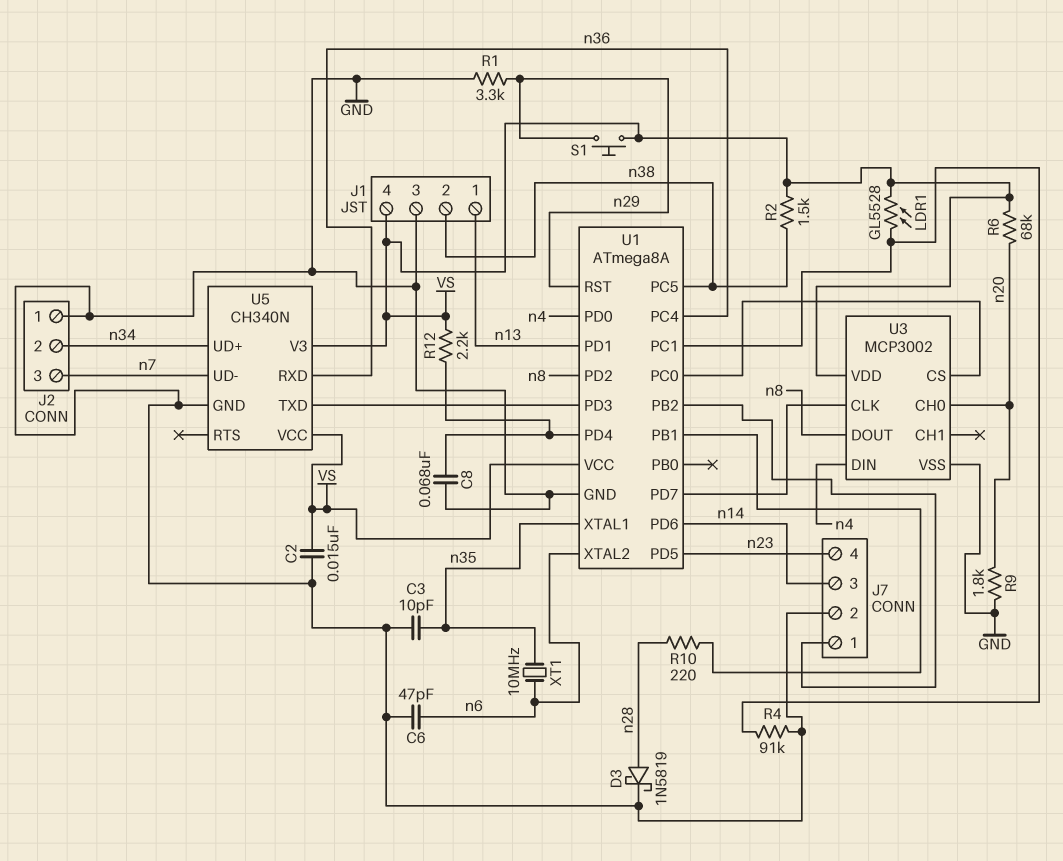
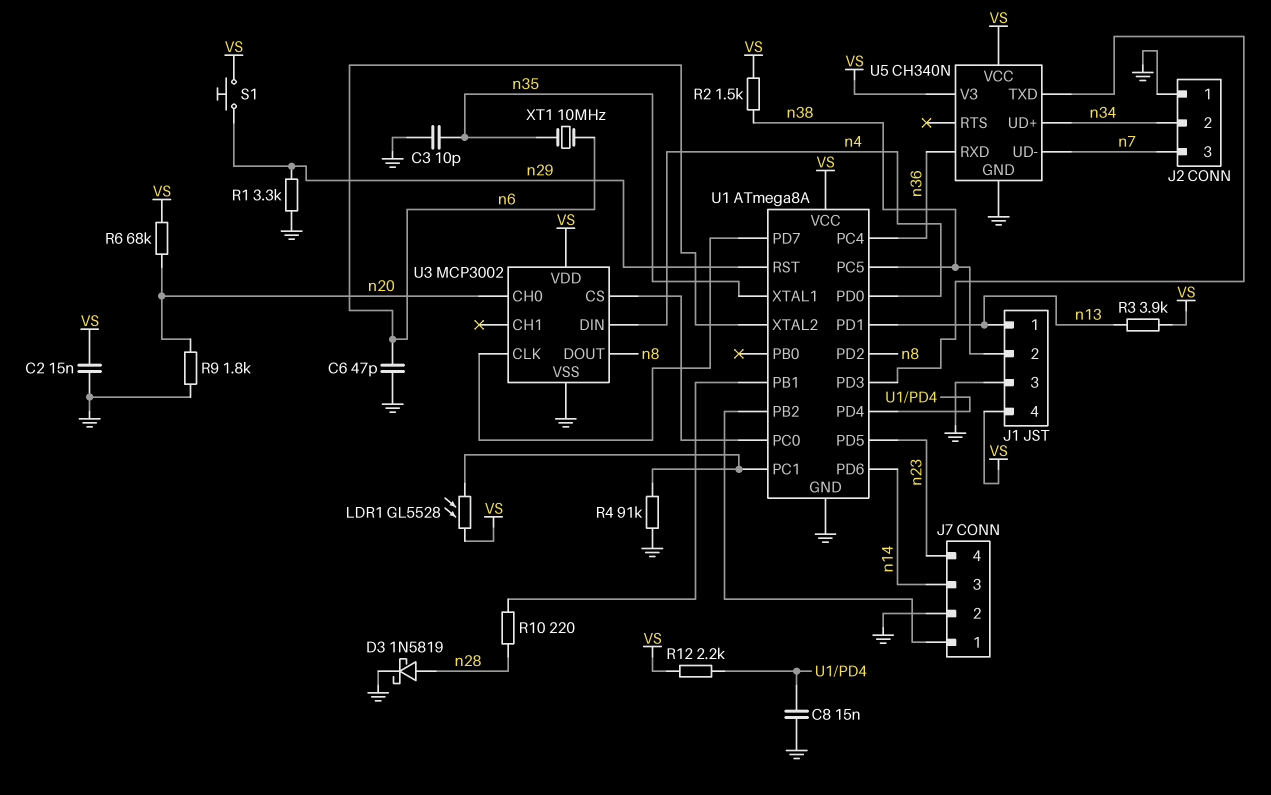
C8: 68nF (GND, U1/PD4) -> 15nF (GND, U1/PD4)
R3: none -> 3.9k (VS, n13)

